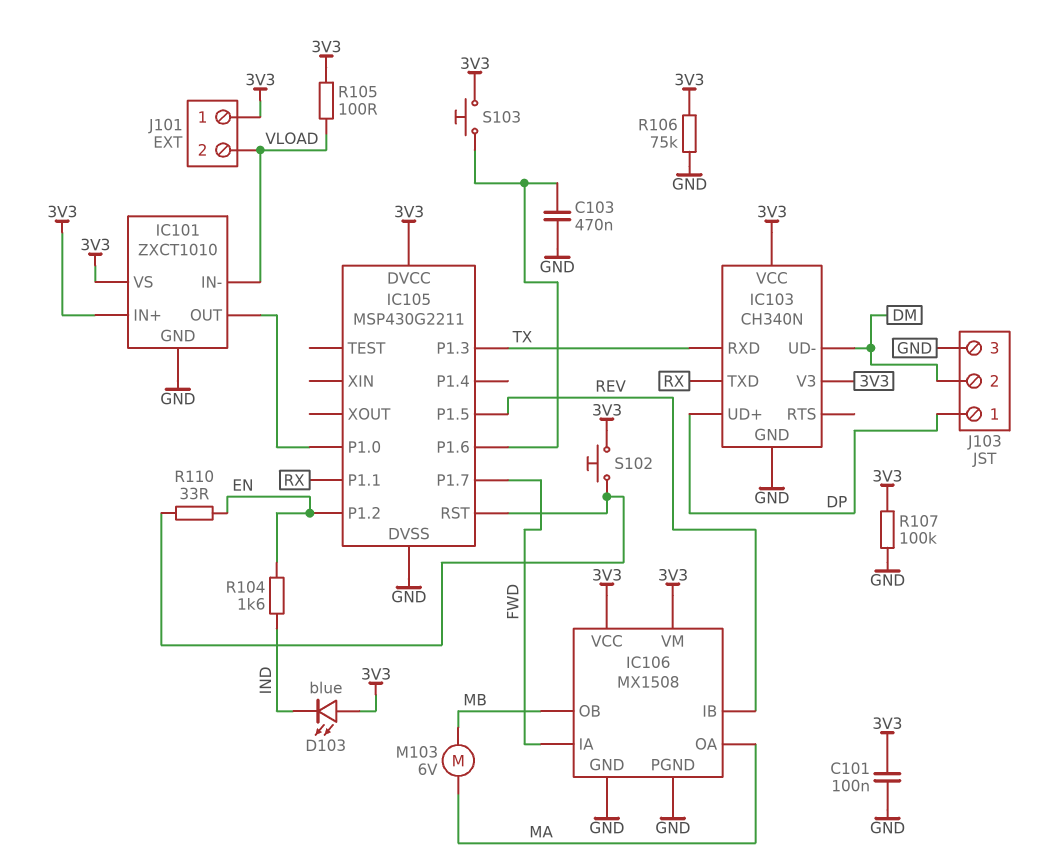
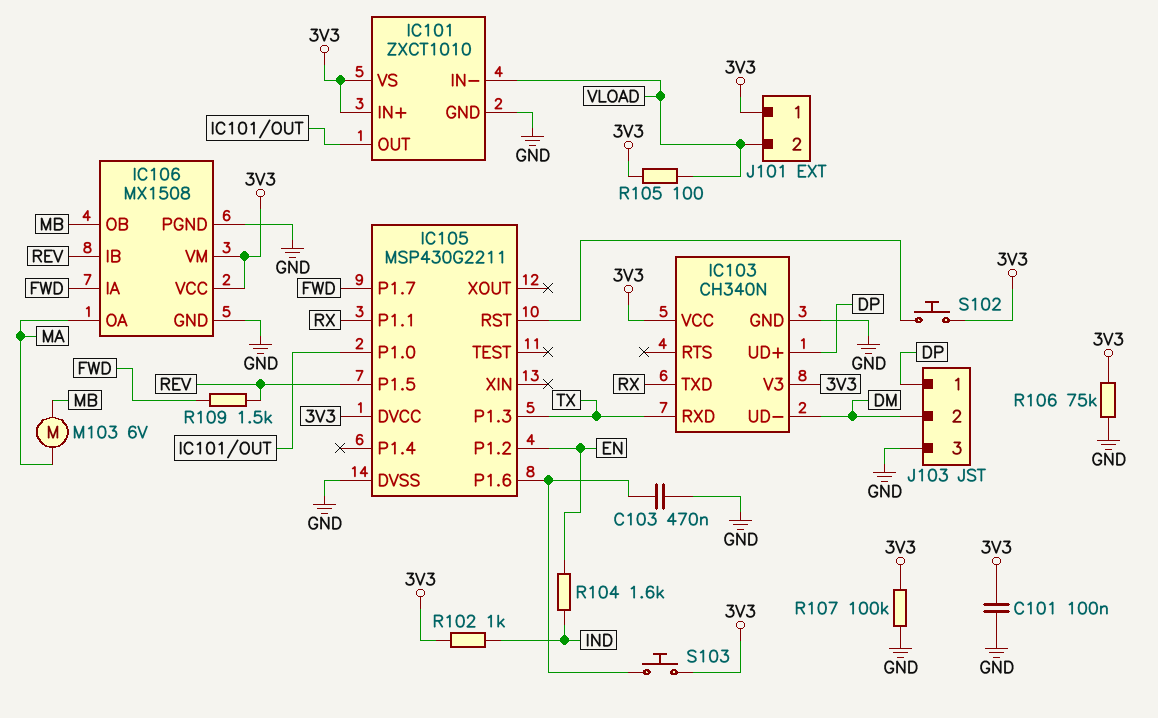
D103: LED blue (A 3V3, K IND) -> none
R102: none -> 1k (3V3, IND)
R109: none -> 1.5k (FWD, REV)
R110: 33 (EN, IC105/RST) -> none

